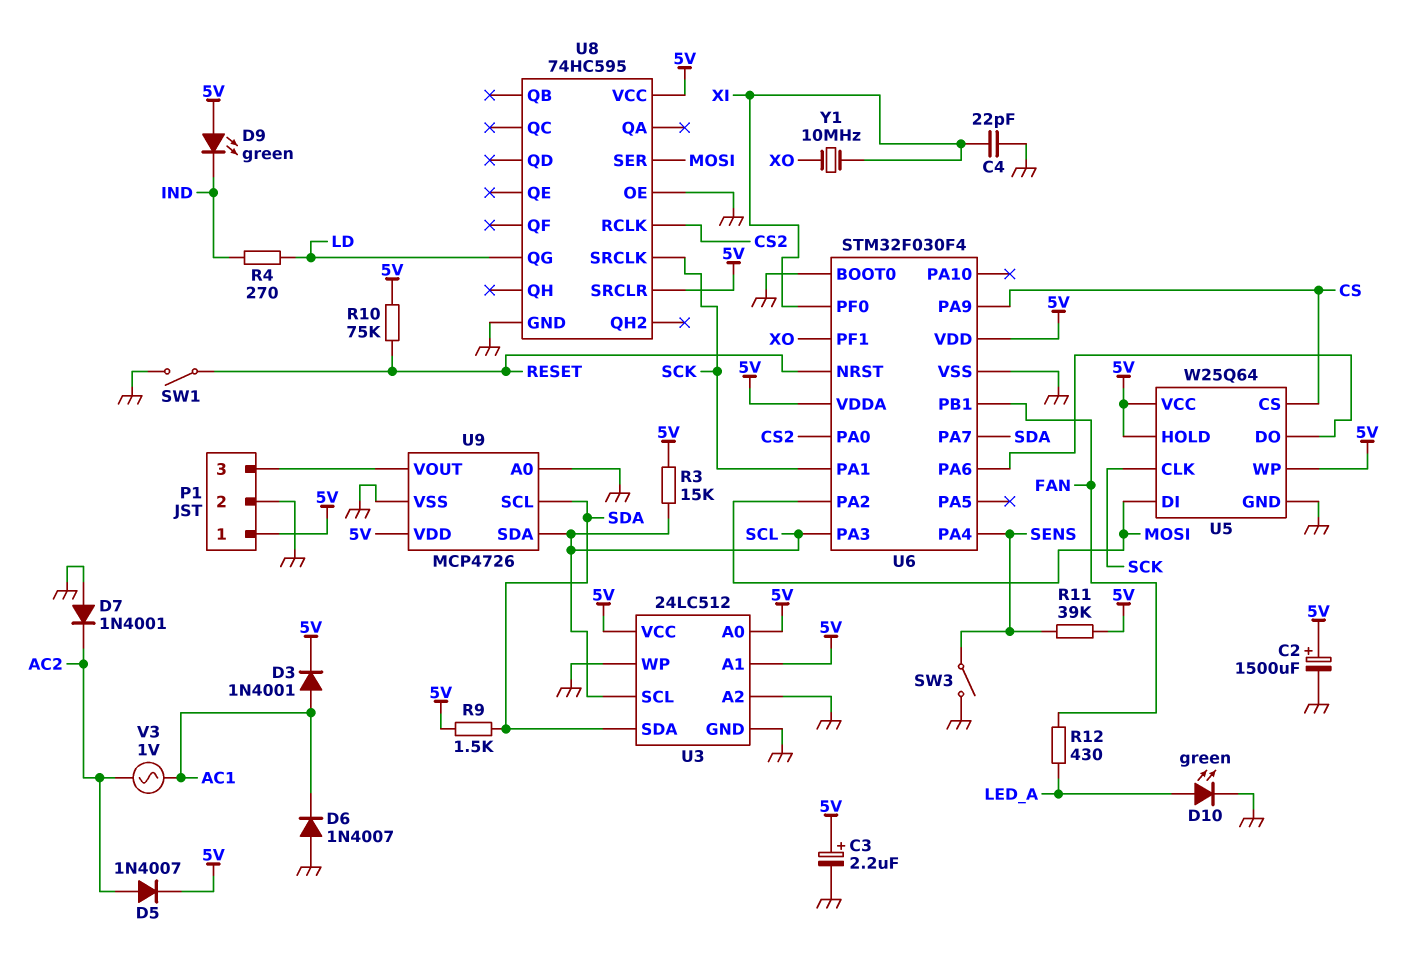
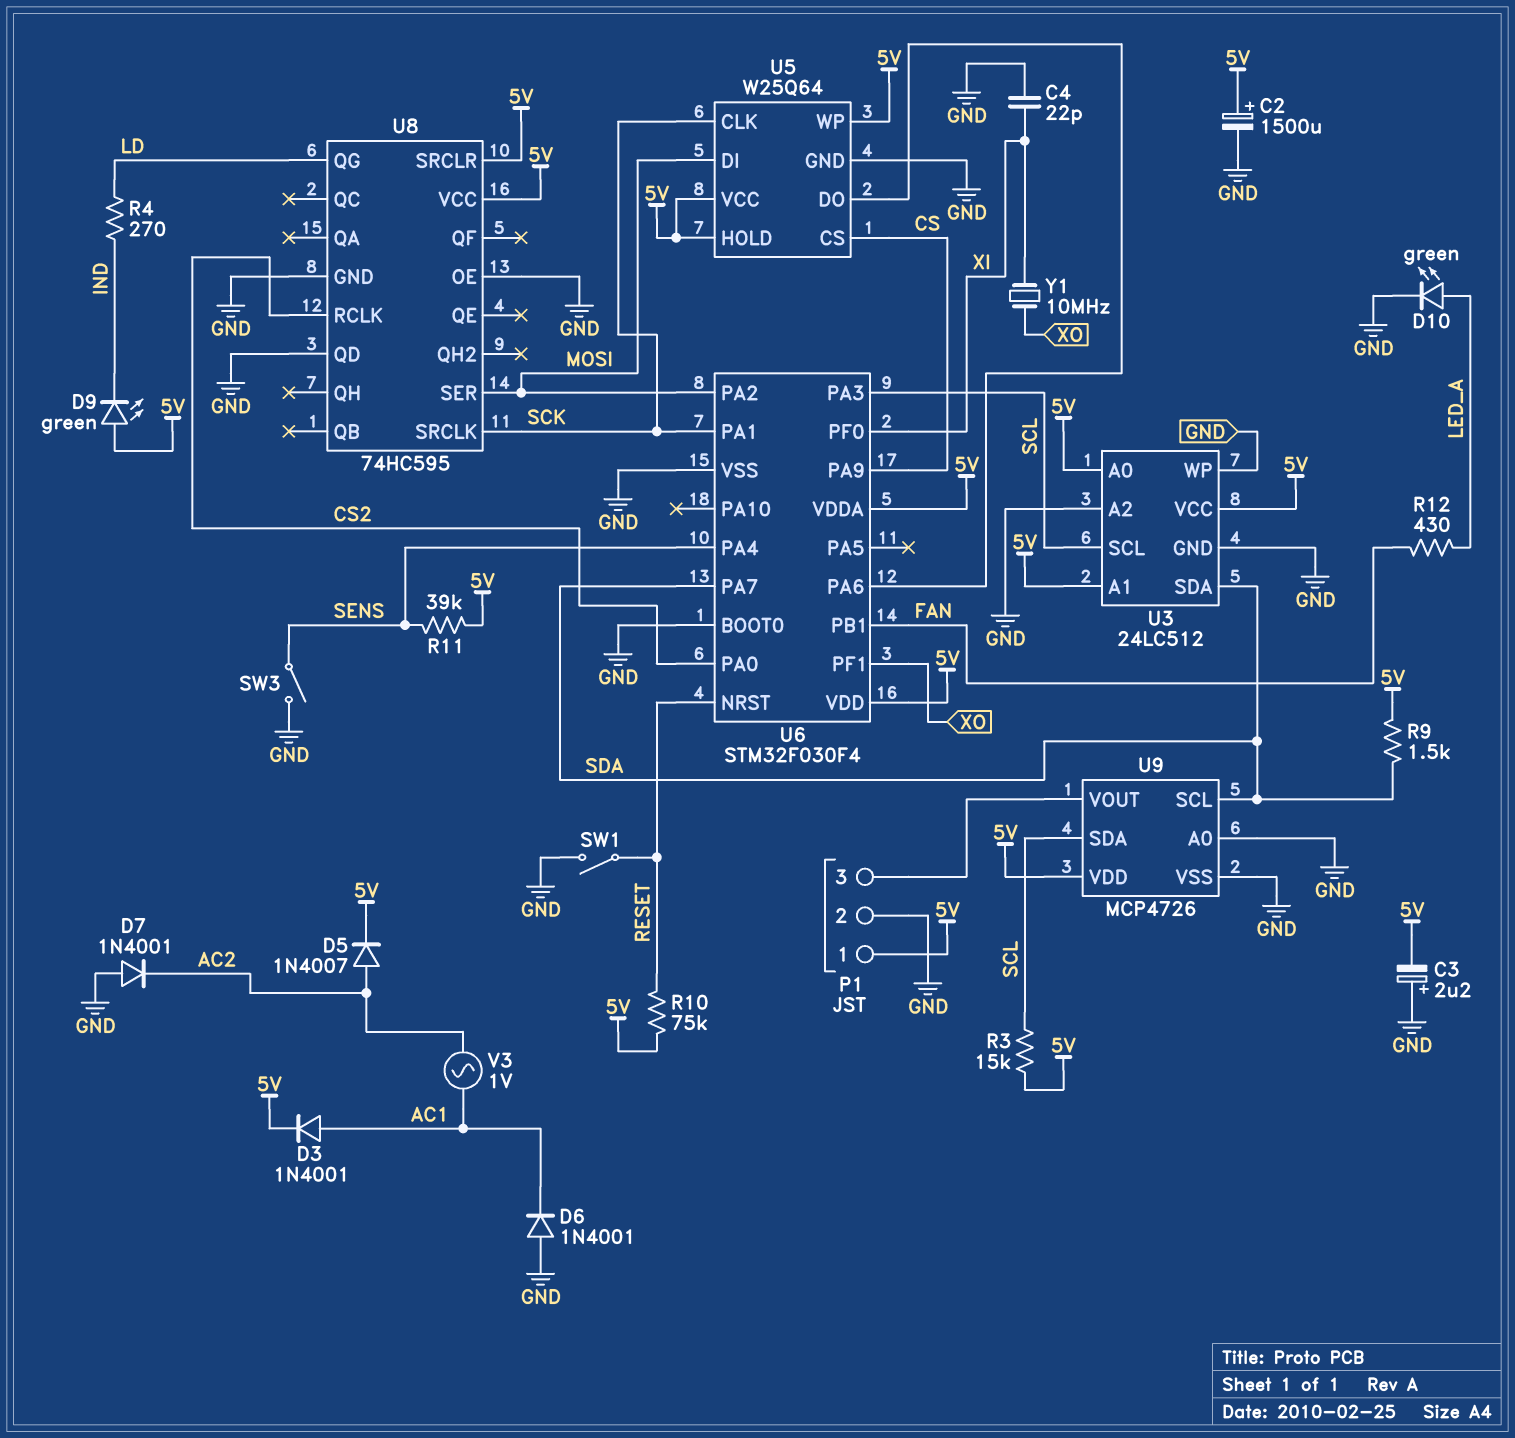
C3: 2.2uF (plus 5V, minus GND) -> 2.2uF (plus GND, minus 5V)
D6: diode 1N4007 (A GND, K AC1) -> diode 1N4001 (A GND, K AC1)
U8 pin QD: none -> GND

